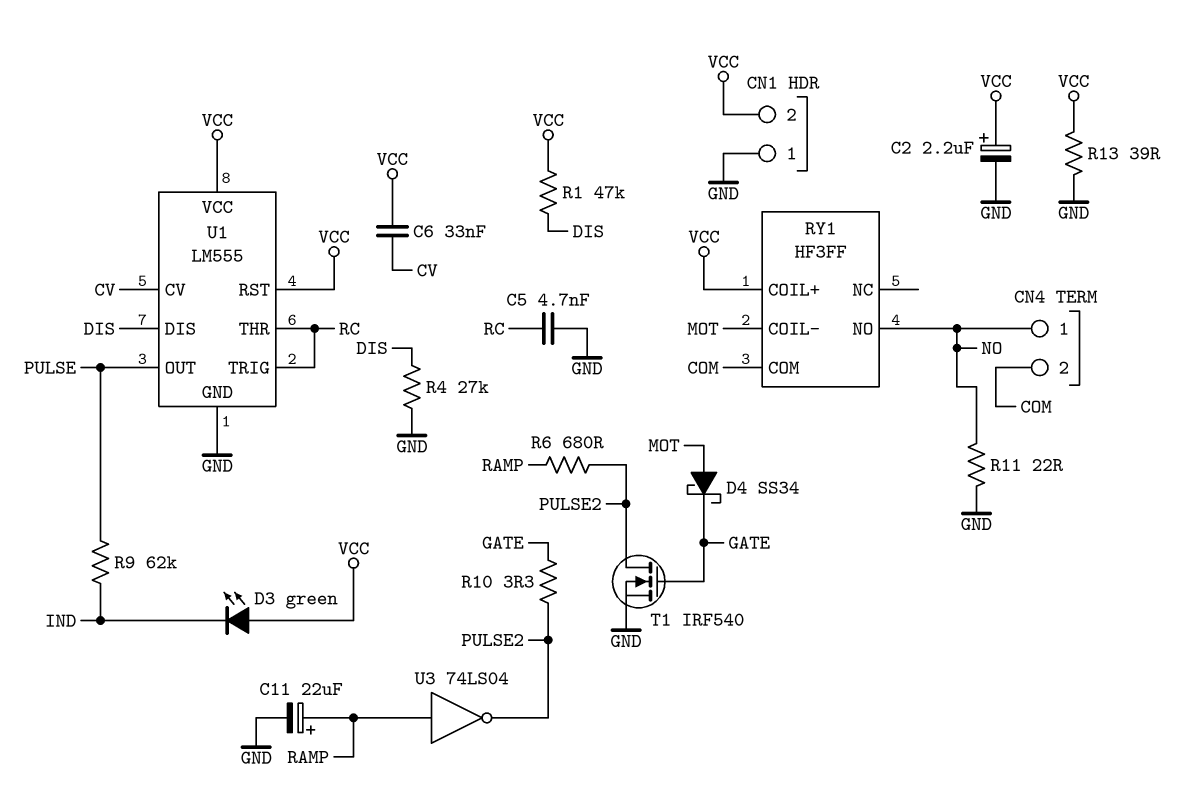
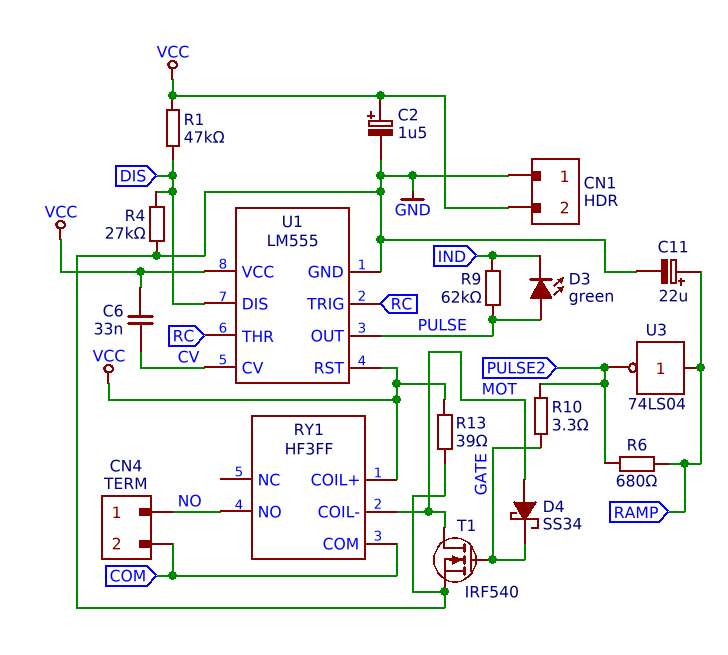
C2: 2.2uF (plus VCC, minus GND) -> 1.5uF (plus VCC, minus GND)
C5: 4.7nF (GND, RC) -> none
D3: LED green (A VCC, K IND) -> LED green (A PULSE, K IND)
R11: 22 (GND, NO) -> none
T1: NMOS IRF540 (G GATE, D PULSE2, S GND) -> NMOS IRF540 (G GATE, D MOT, S GND)

